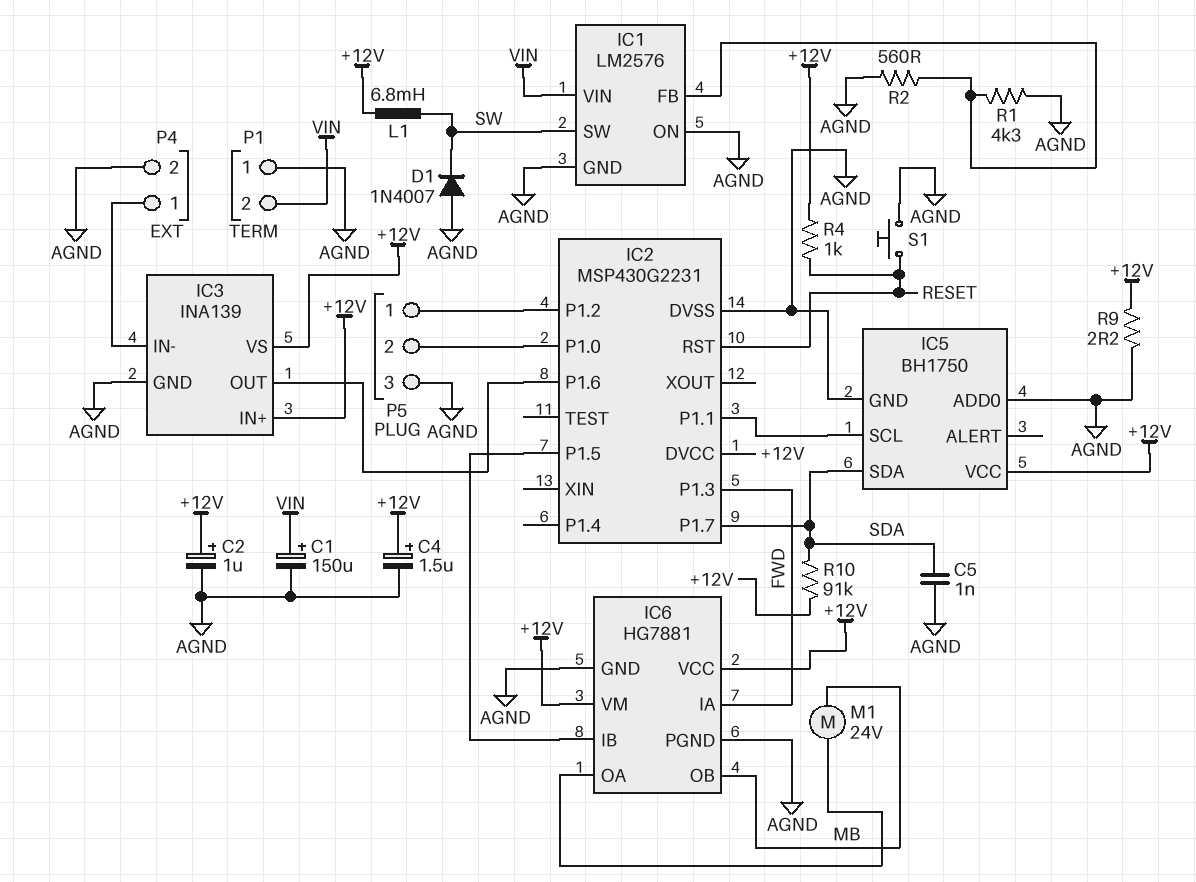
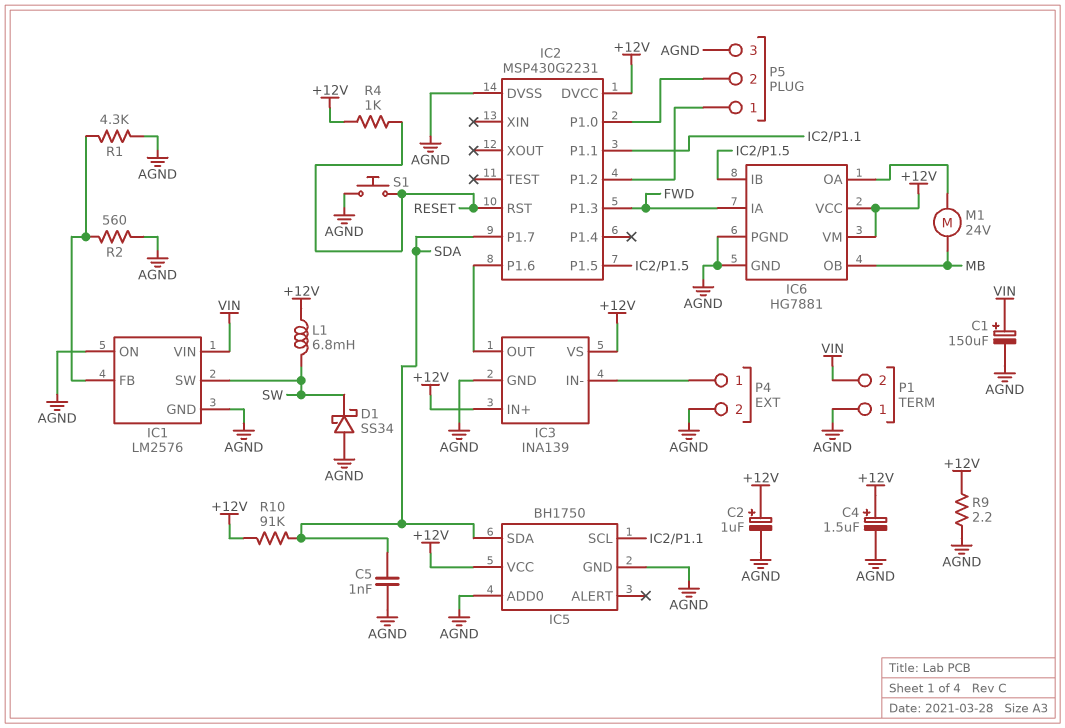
D1: diode 1N4007 (A AGND, K SW) -> schottky SS34 (A AGND, K SW)

